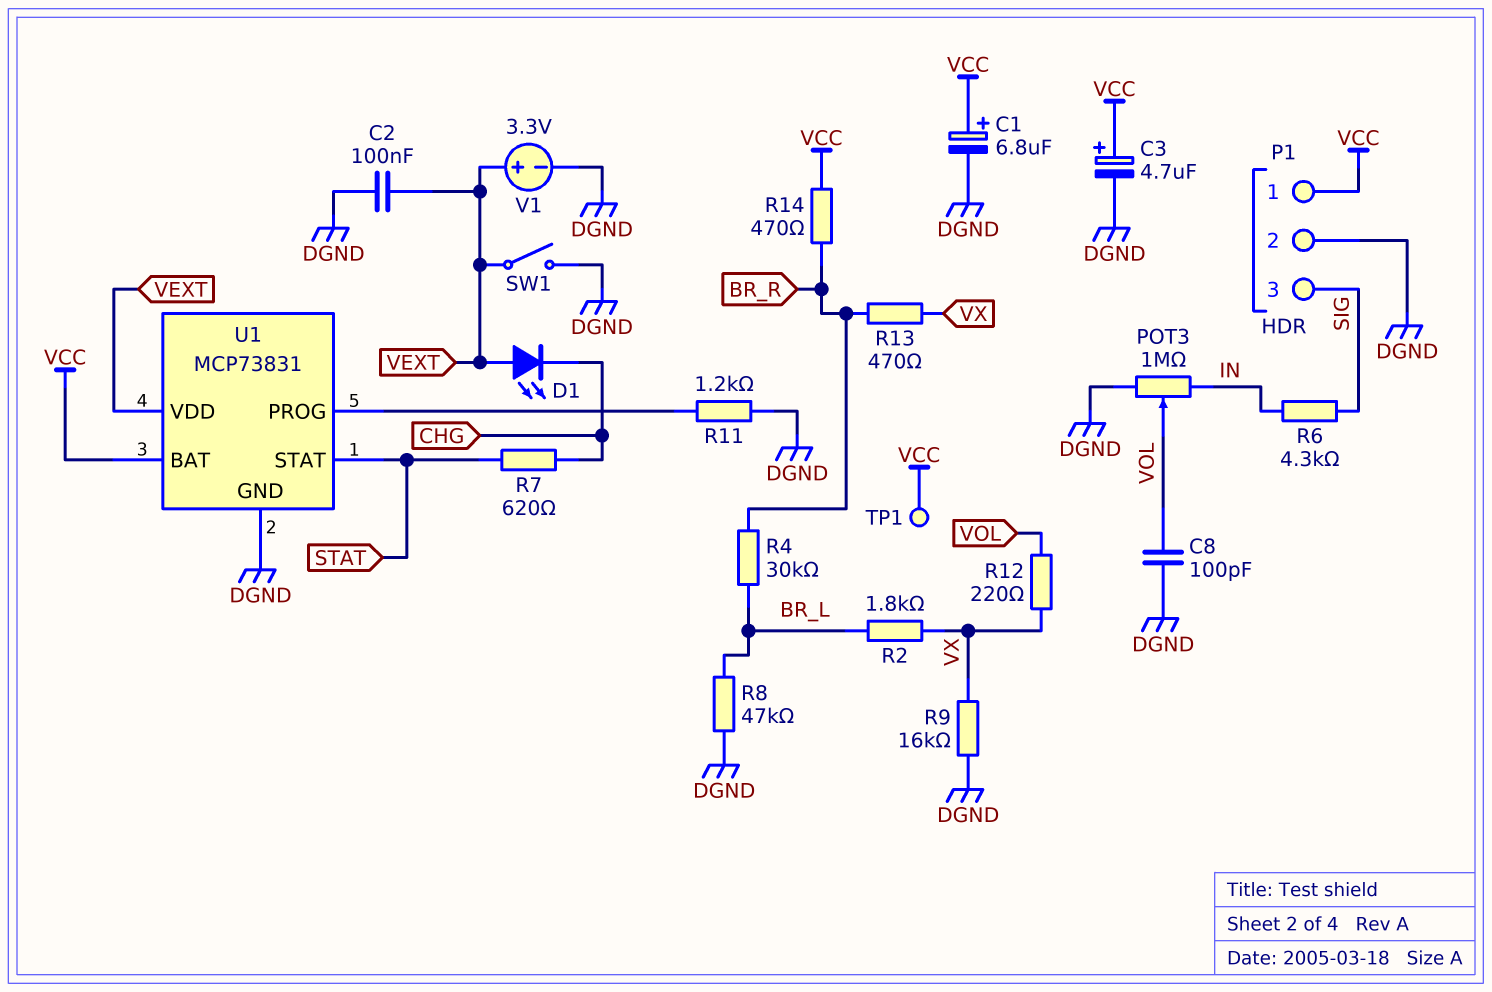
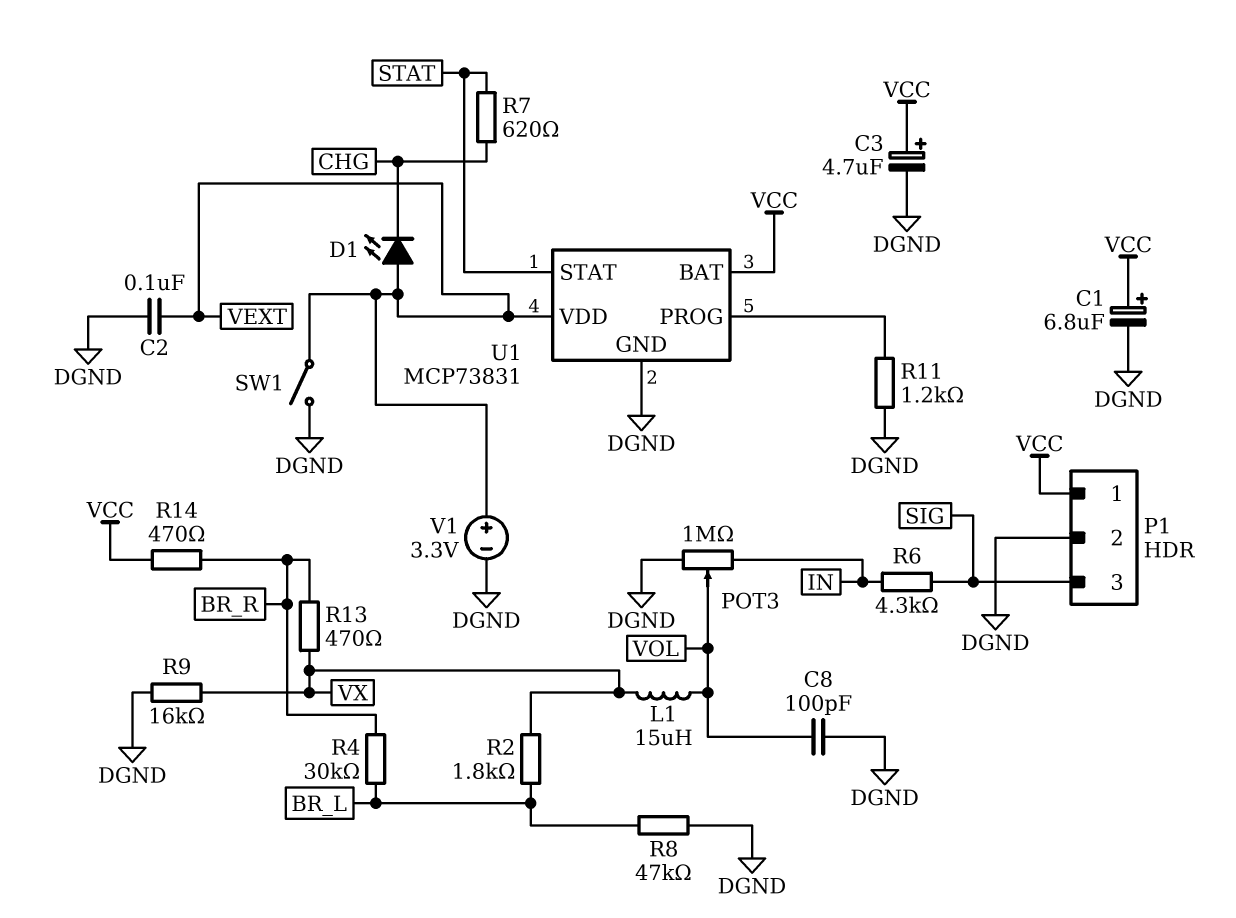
L1: none -> 15uH (VOL, VX)
R12: 220 (VOL, VX) -> none
TP1: test point (VCC) -> none

